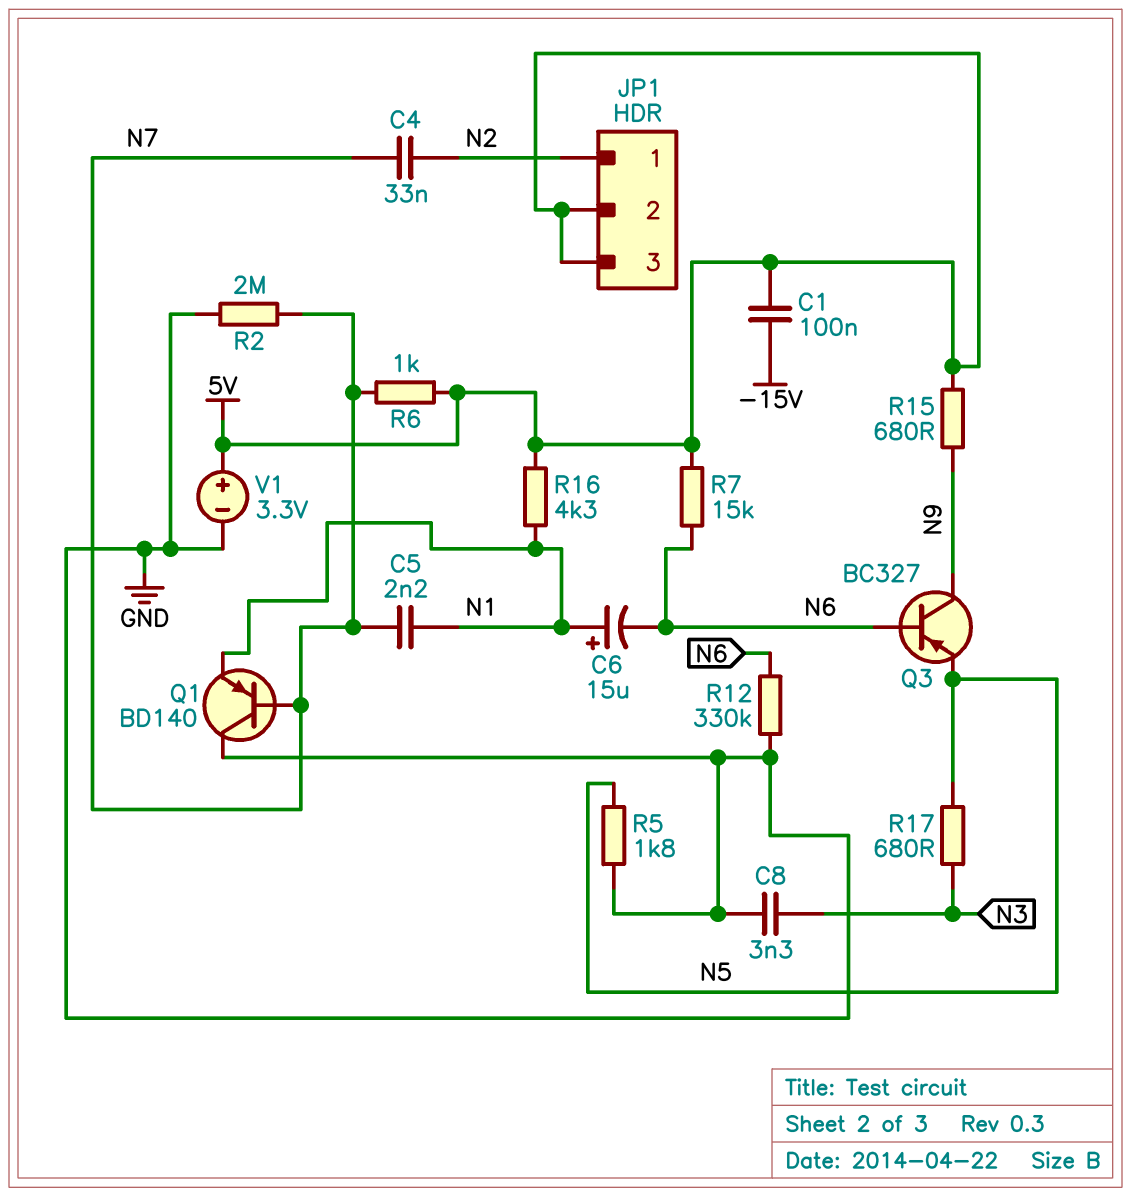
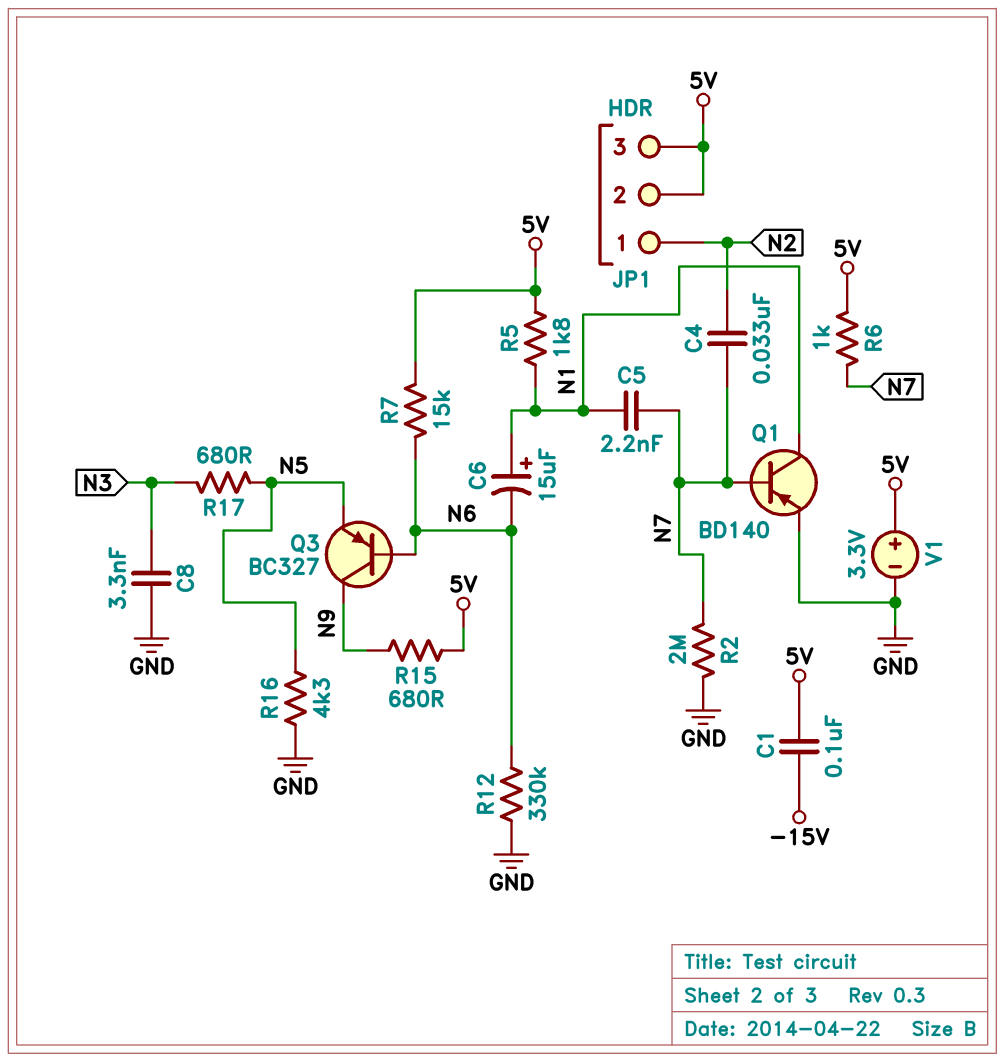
Q1: PNP BD140 (B N7, C GND, E N1) -> PNP BD140 (B N7, C N1, E GND)
R5: 1.8k (GND, N5) -> 1.8k (5V, N1)
R16: 4.3k (5V, N1) -> 4.3k (GND, N5)

